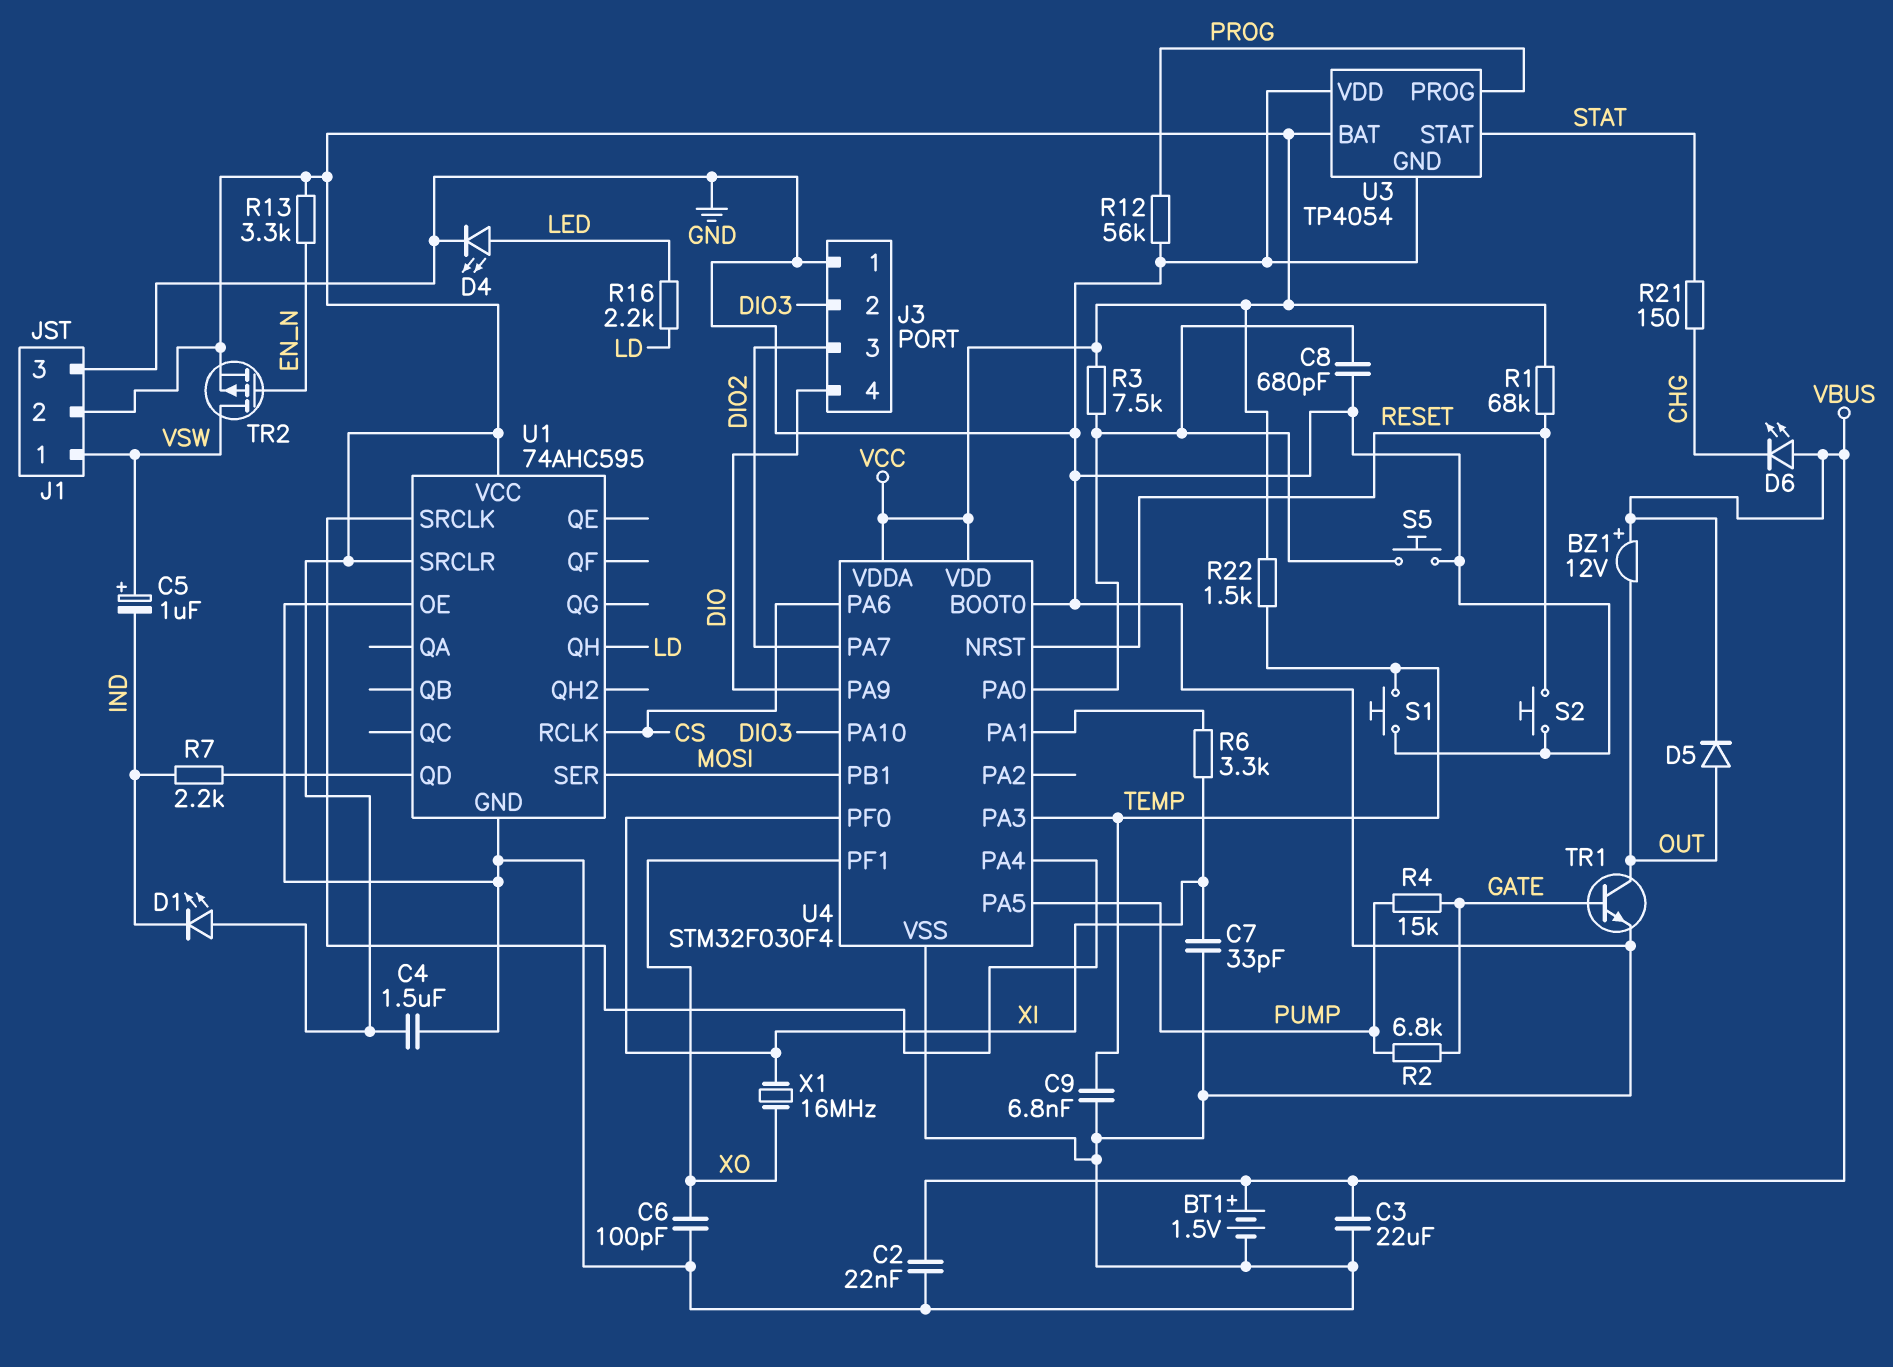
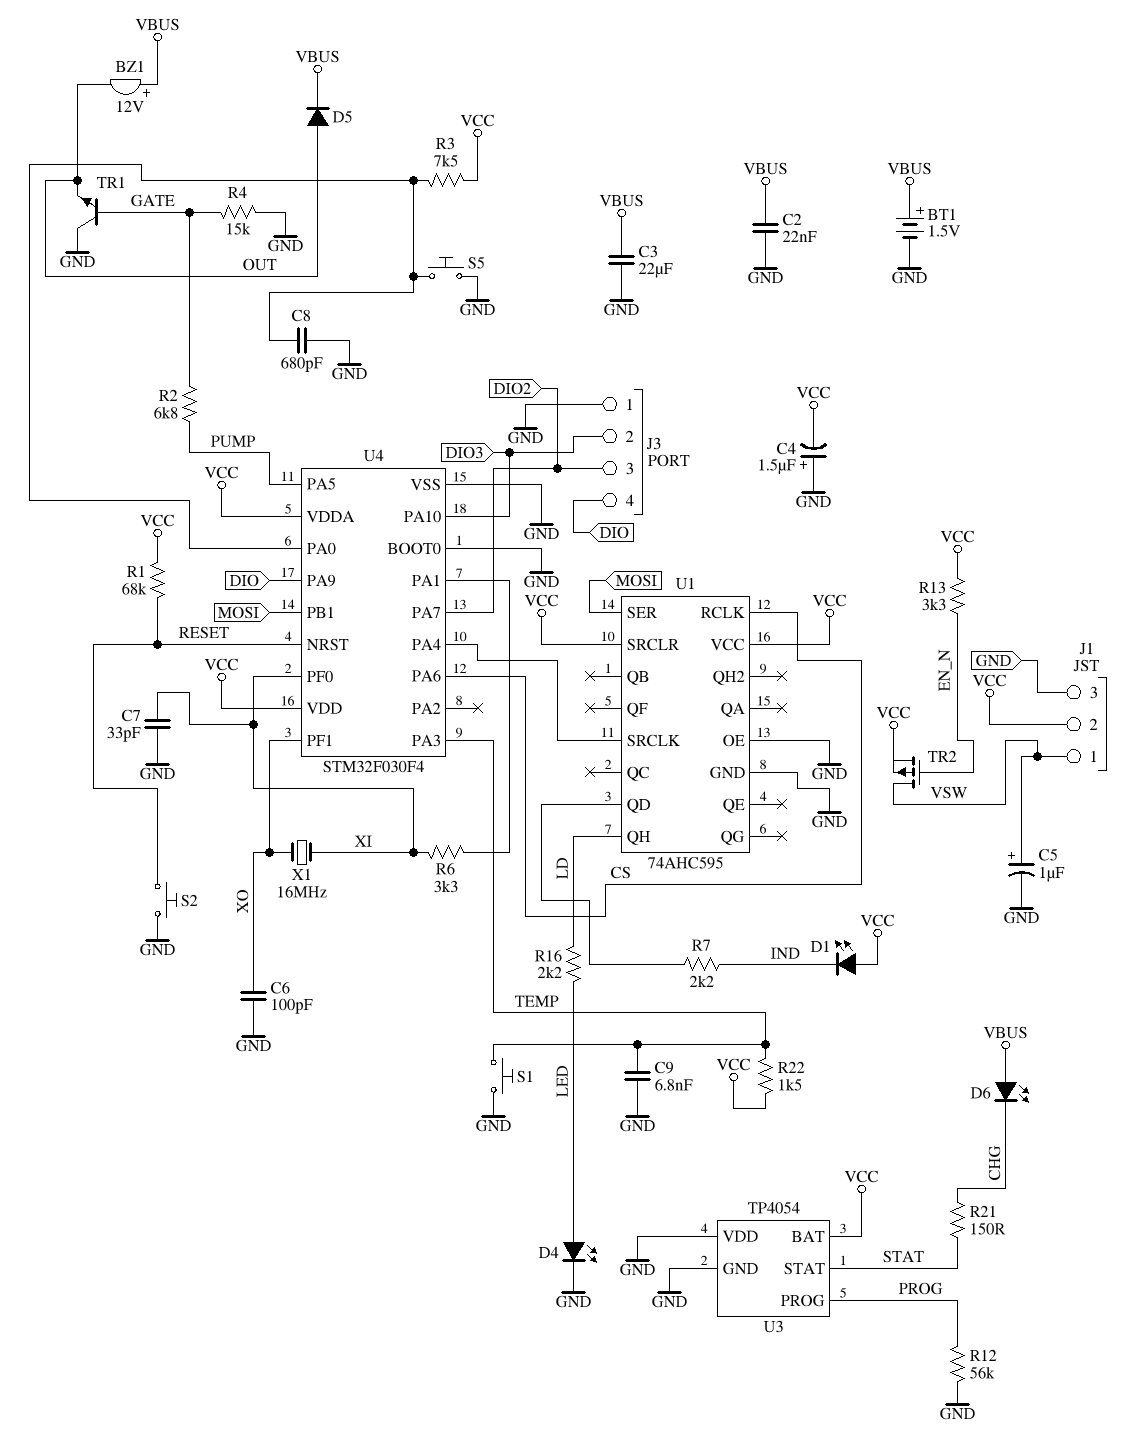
C4: 1.5uF (GND, VCC) -> 1.5uF (plus GND, minus VCC)
C5: 1uF (plus VSW, minus IND) -> 1uF (plus VSW, minus GND)
R4: 15k (GATE, PUMP) -> 15k (GATE, GND)
TR1: NPN (B GATE, C OUT, E GND) -> NPN (B GATE, C GND, E OUT)

